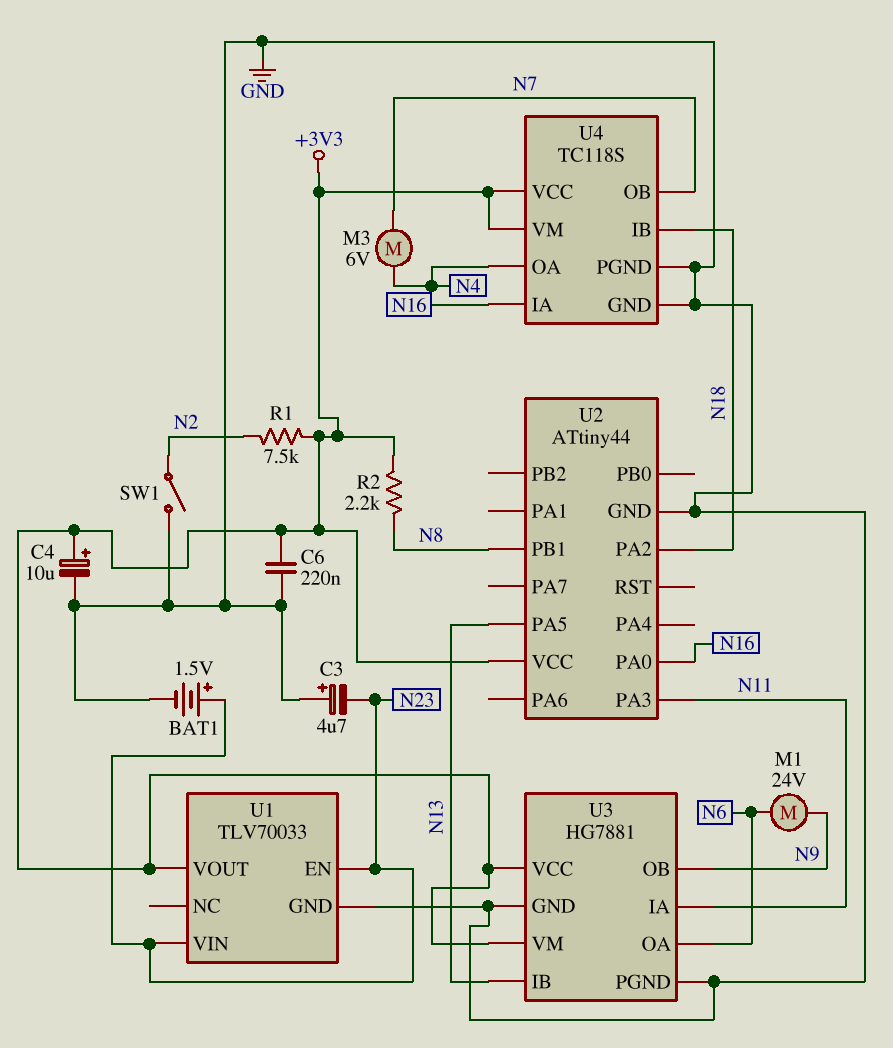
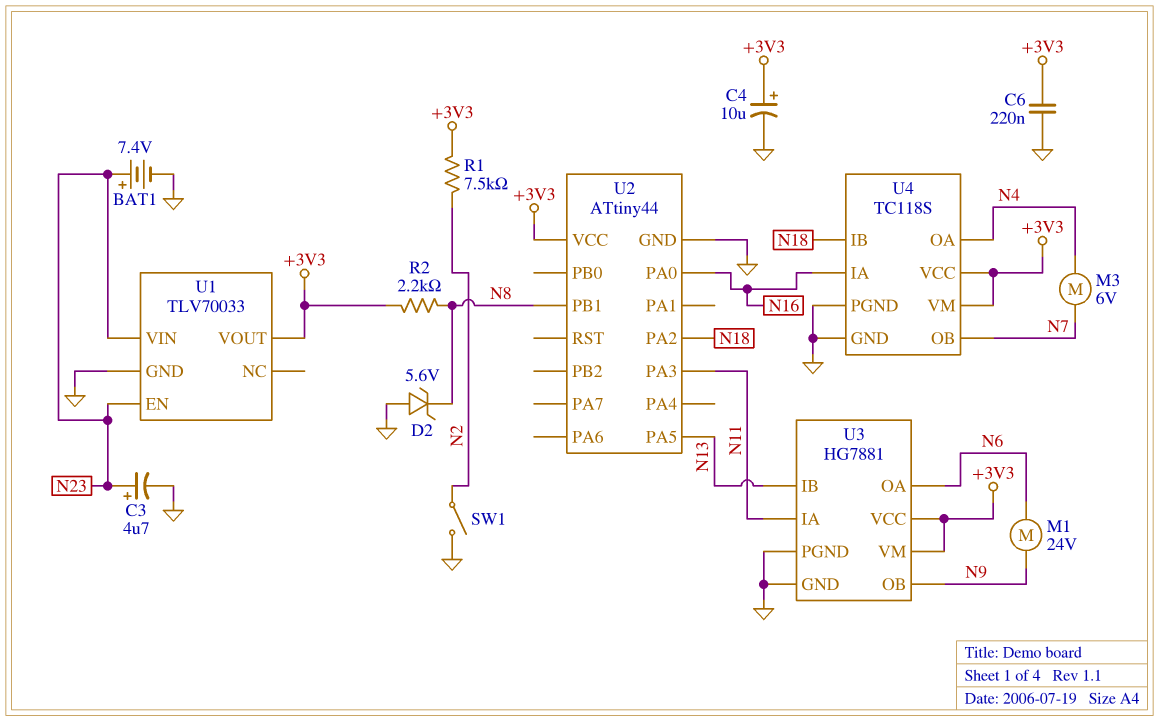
BAT1: 1.5V (plus N23, minus GND) -> 7.4V (plus N23, minus GND)
C3: 4.7uF (plus GND, minus N23) -> 4.7uF (plus N23, minus GND)
D2: none -> zener 5.6V (A GND, K N8)

